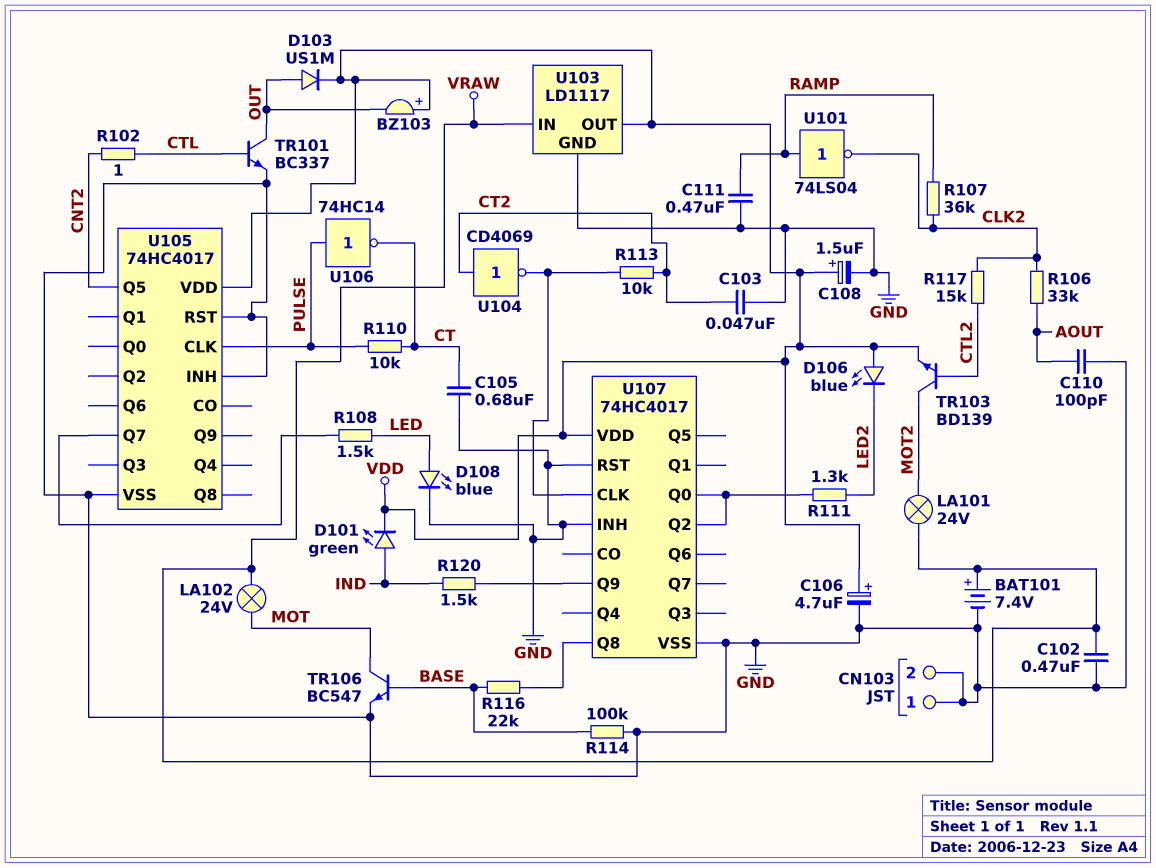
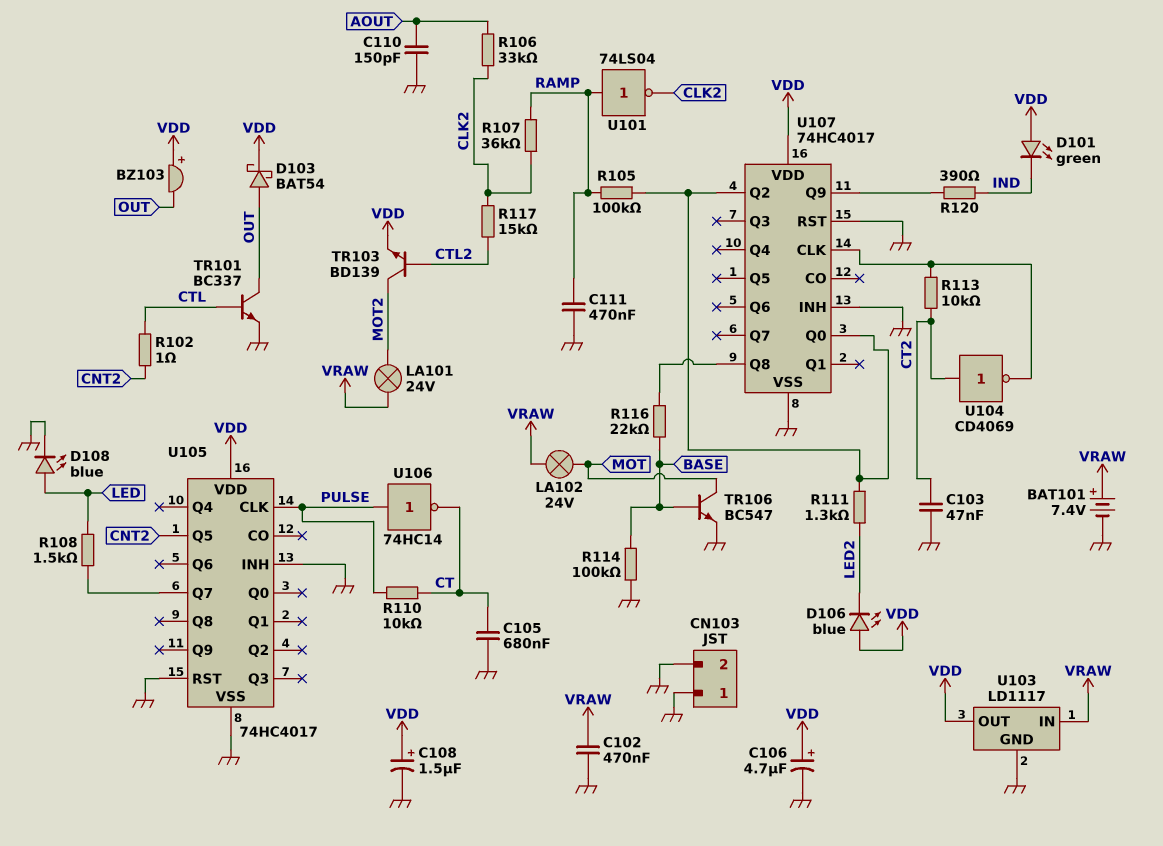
C110: 100pF (AOUT, GND) -> 150pF (AOUT, GND)
D101: LED green (A IND, K VDD) -> LED green (A VDD, K IND)
D103: diode US1M (A OUT, K VDD) -> schottky BAT54 (A OUT, K VDD)
R105: none -> 100k (RAMP, U107/Q0)
R120: 1.5k (IND, U107/Q9) -> 390 (IND, U107/Q9)

